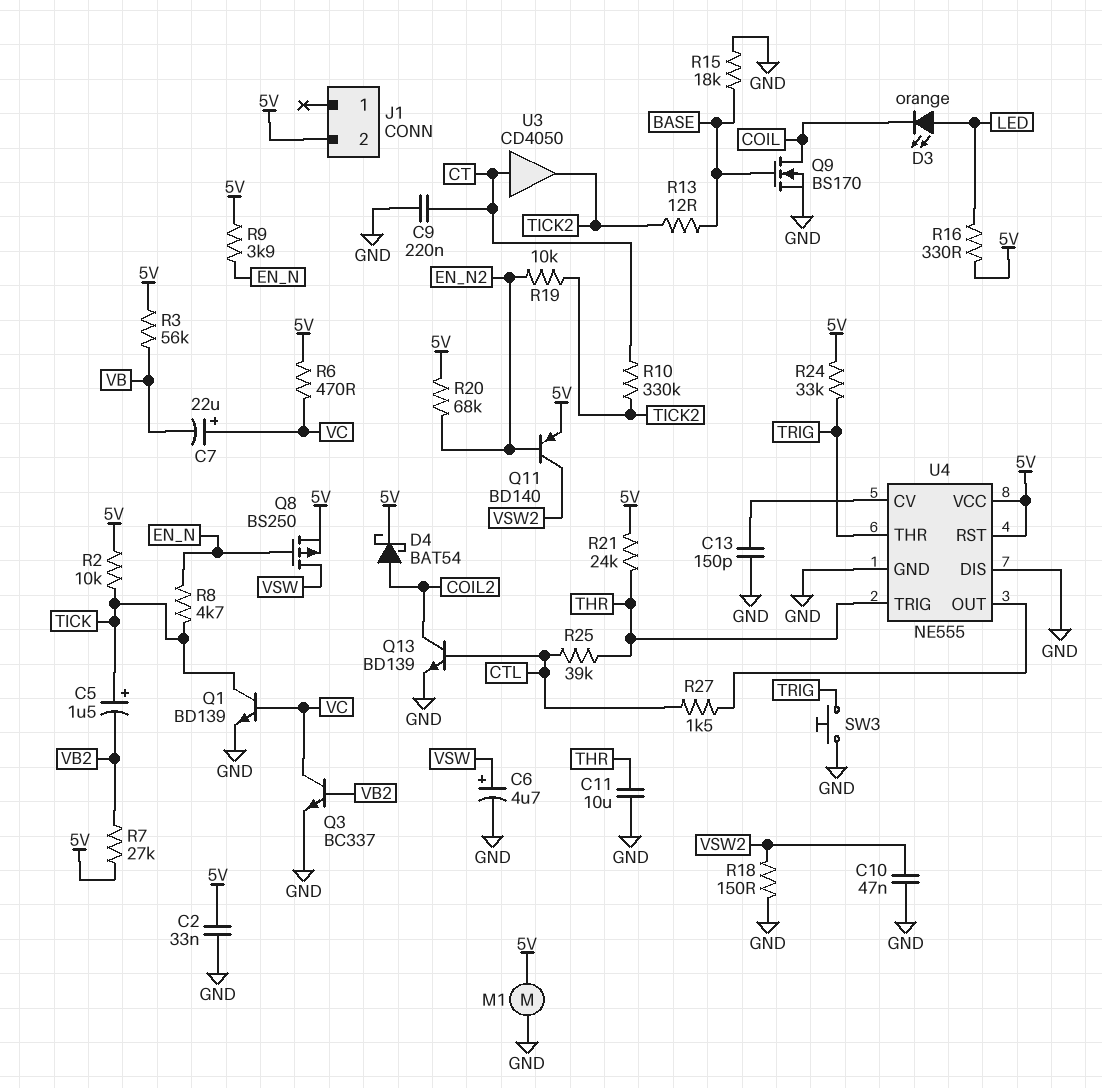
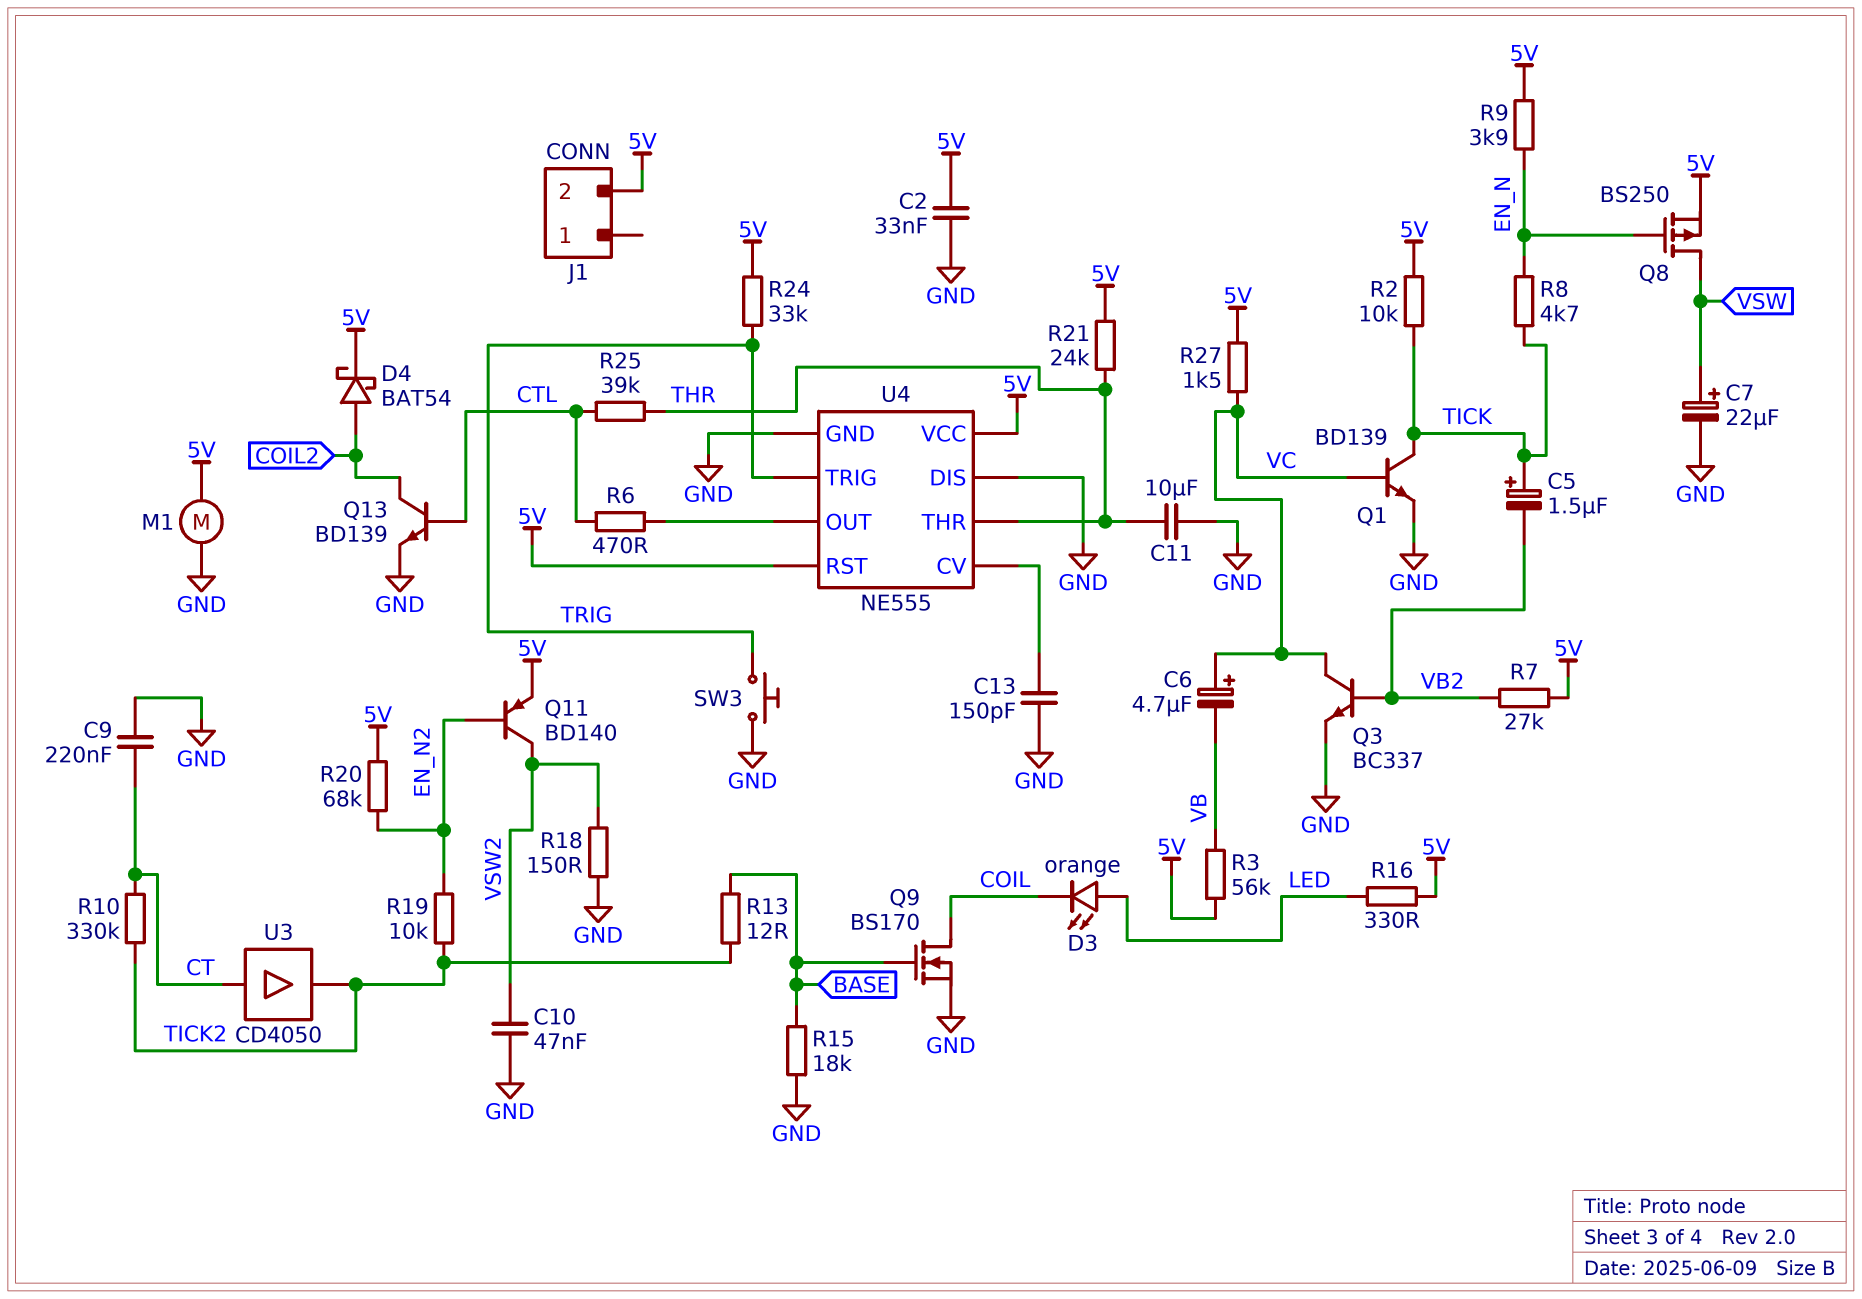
C6: 4.7uF (plus VSW, minus GND) -> 4.7uF (plus VC, minus VB)
C7: 22uF (plus VC, minus VB) -> 22uF (plus VSW, minus GND)
R6: 470 (5V, VC) -> 470 (CTL, U4/OUT)
R27: 1.5k (CTL, U4/OUT) -> 1.5k (5V, VC)
U4 pin THR: TRIG -> THR
U4 pin TRIG: THR -> TRIG

